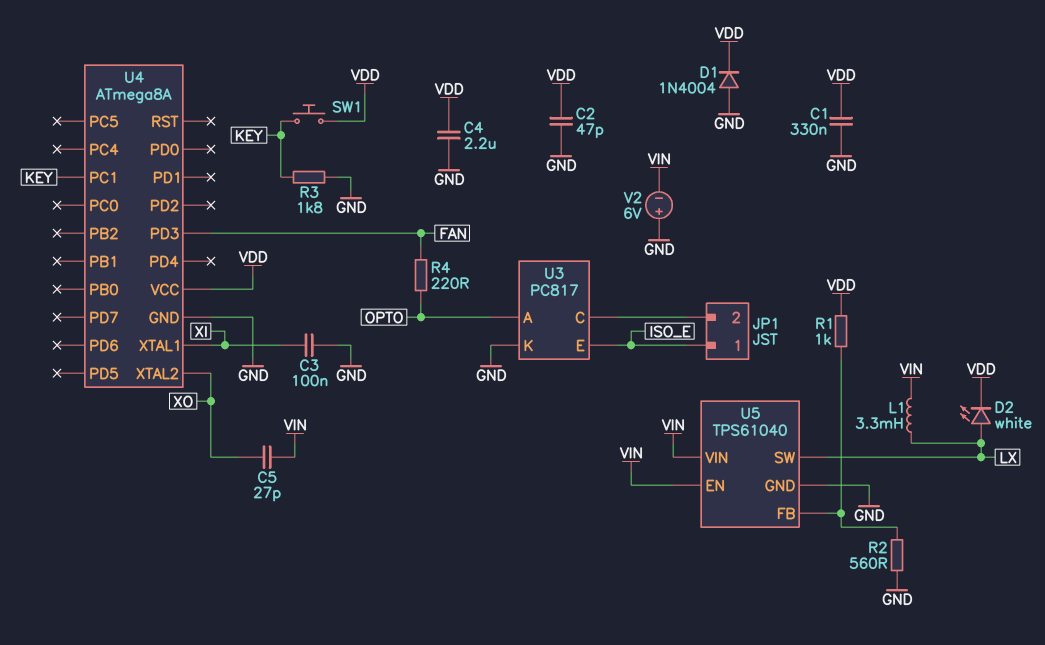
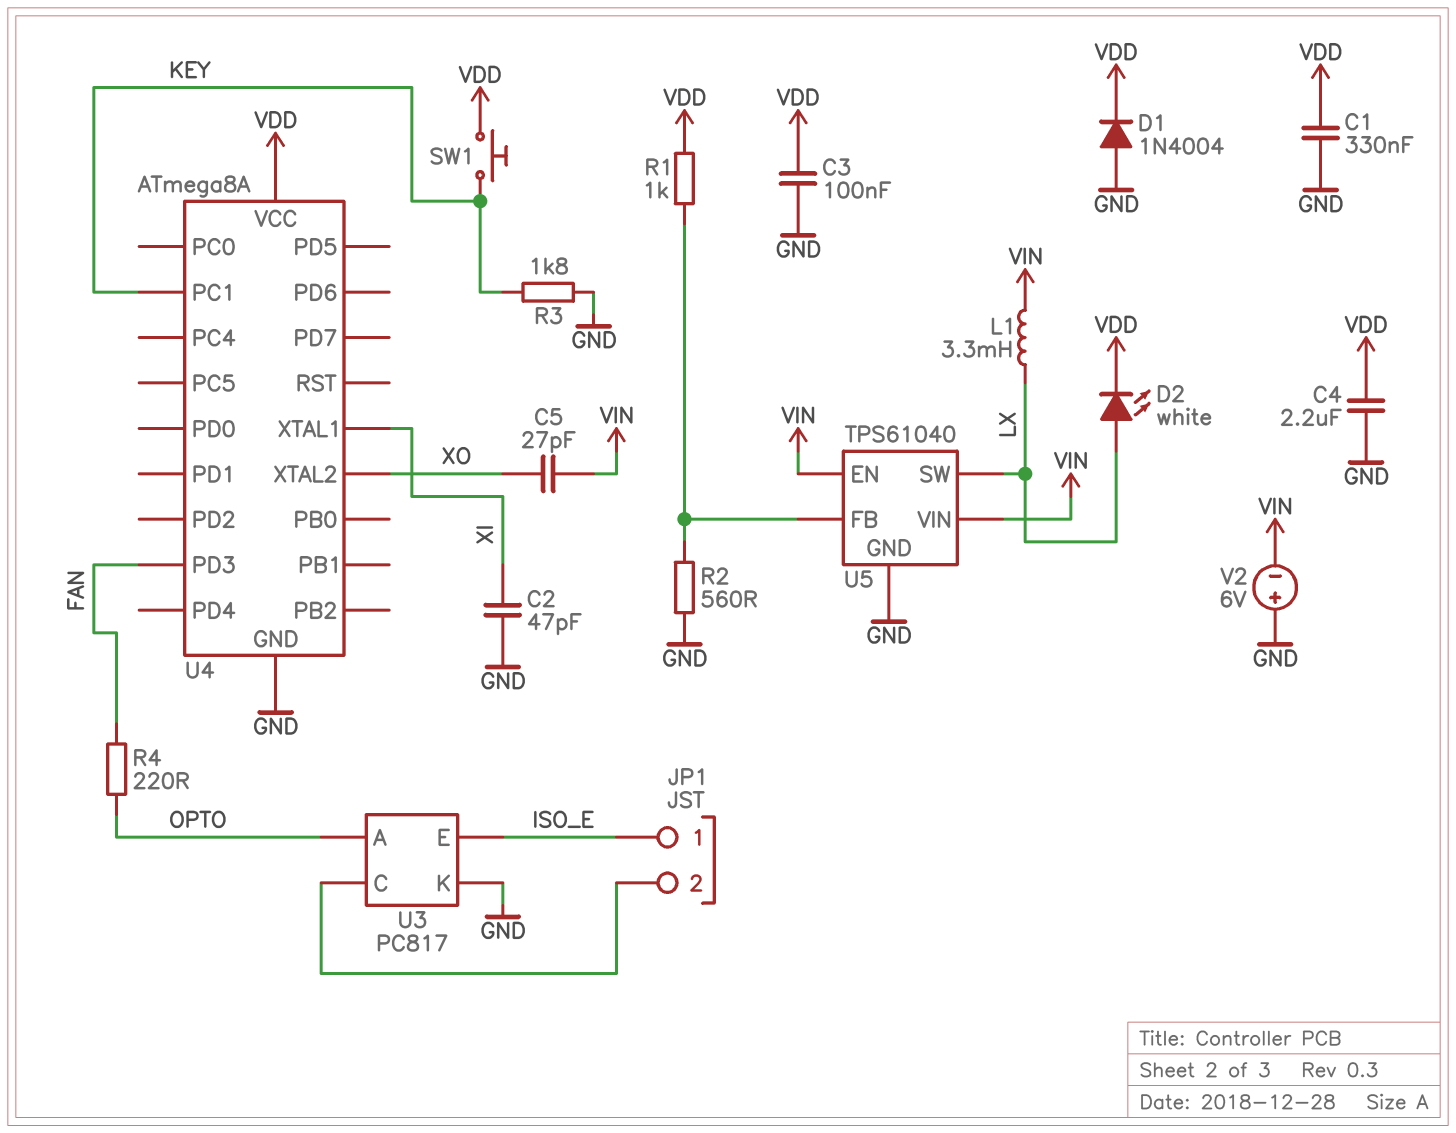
C2: 47pF (GND, VDD) -> 47pF (GND, XI)
C3: 100nF (GND, XI) -> 100nF (GND, VDD)

